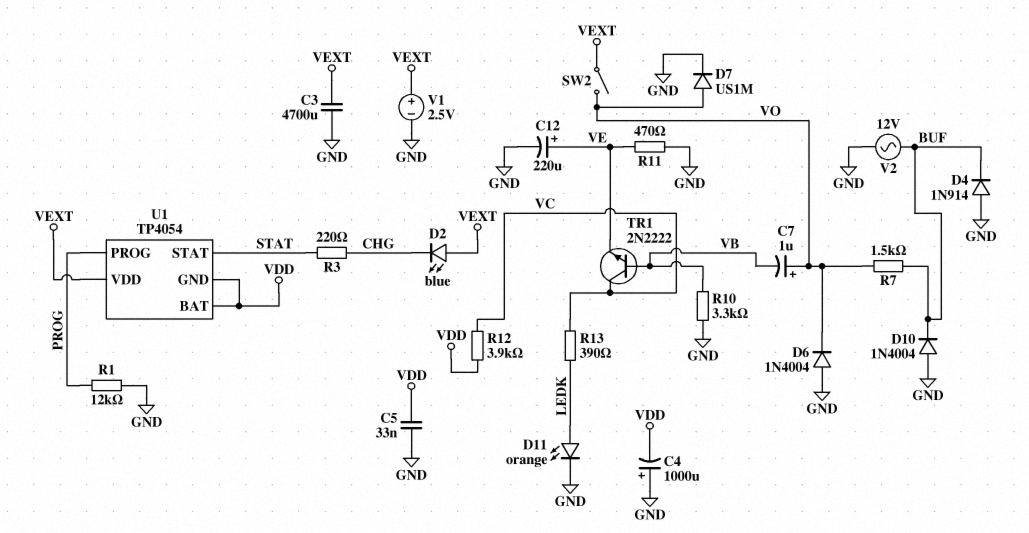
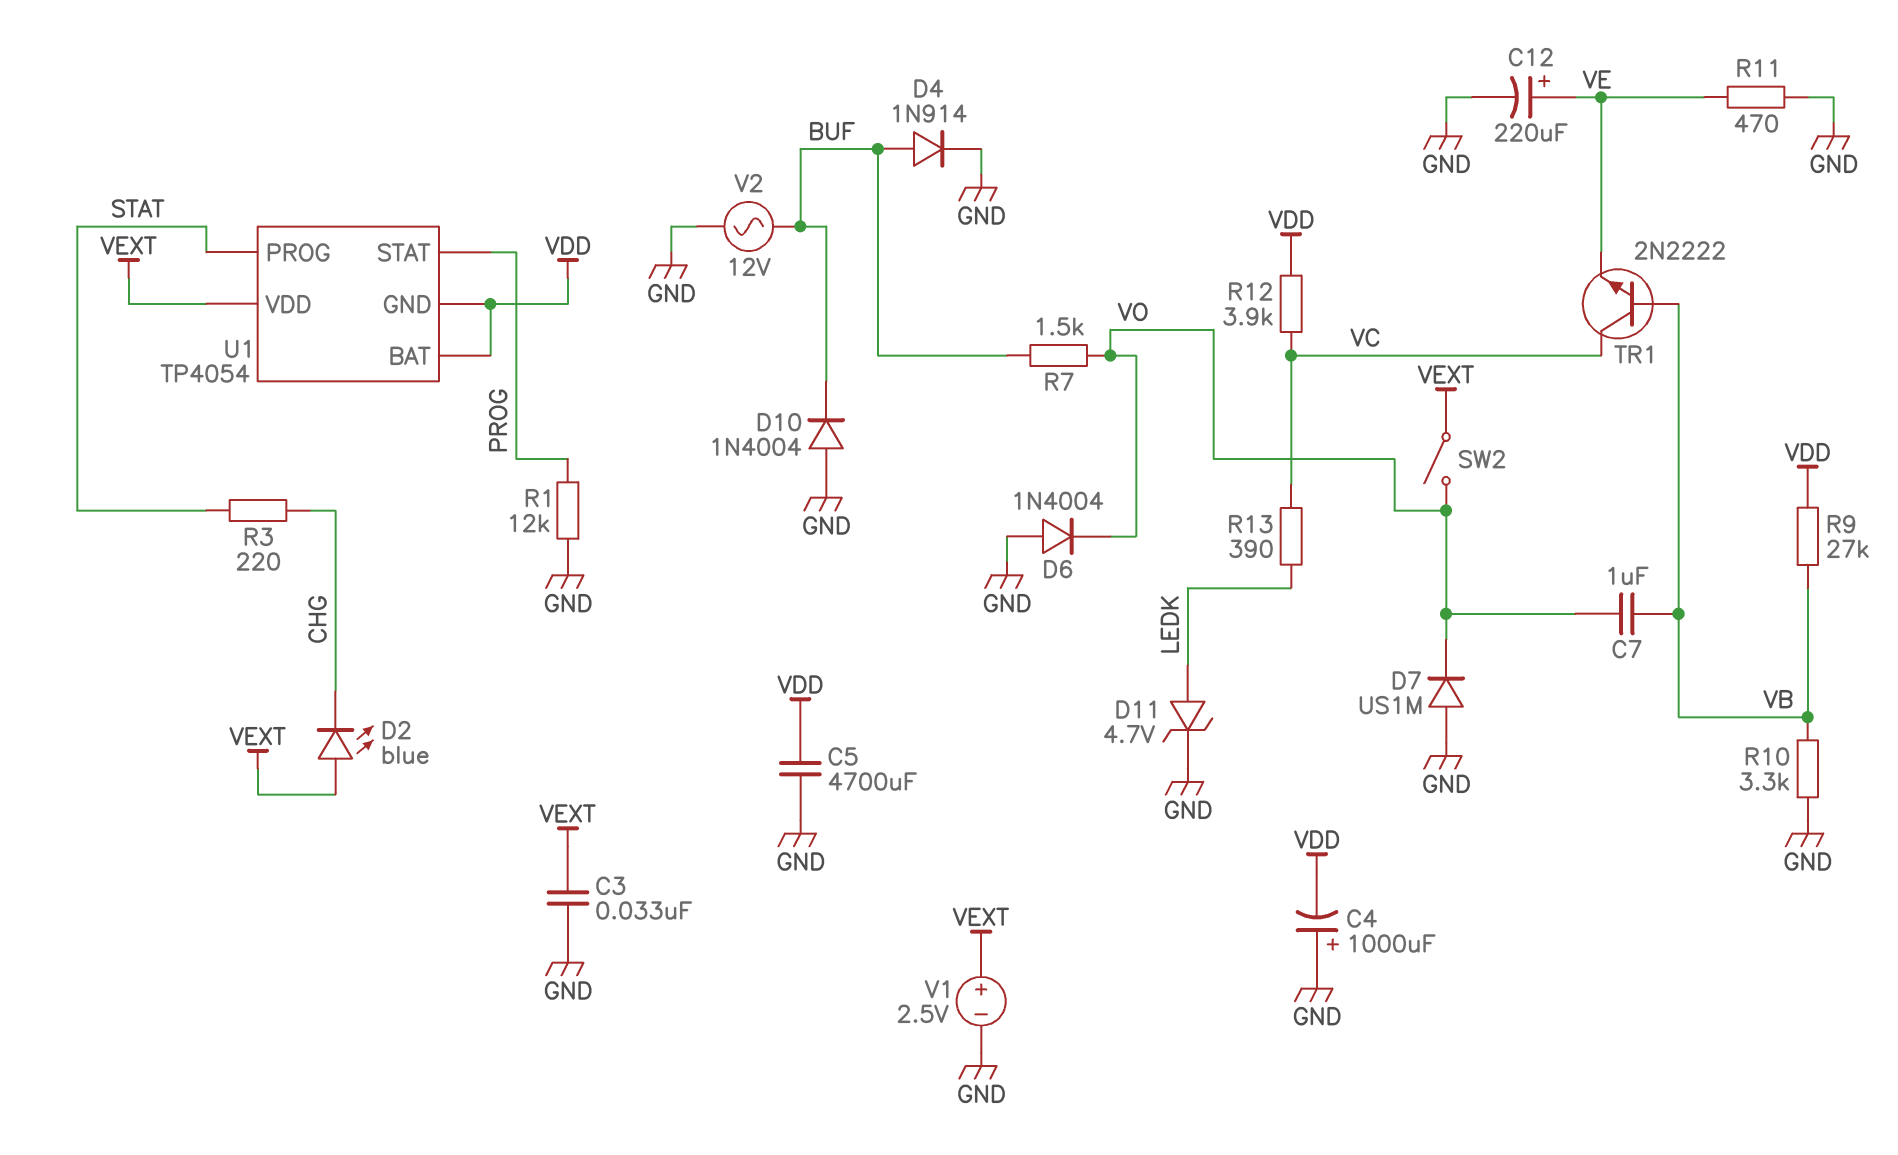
C3: 4700uF (GND, VEXT) -> 33nF (GND, VEXT)
C5: 33nF (GND, VDD) -> 4700uF (GND, VDD)
C7: 1uF (plus VO, minus VB) -> 1uF (VB, VO)
D4: diode 1N914 (A GND, K BUF) -> diode 1N914 (A BUF, K GND)
D7: diode US1M (A VO, K GND) -> diode US1M (A GND, K VO)
D11: LED orange (A LEDK, K GND) -> zener 4.7V (A LEDK, K GND)
R9: none -> 27k (VB, VDD)
U1 pin PROG: PROG -> STAT
U1 pin STAT: STAT -> PROG

